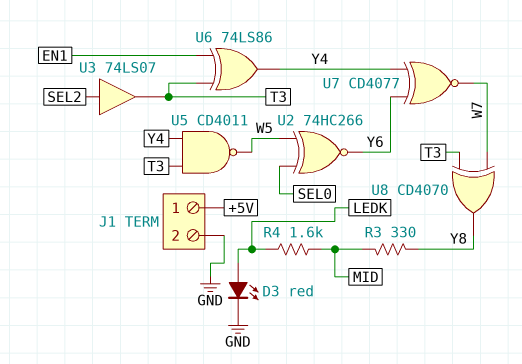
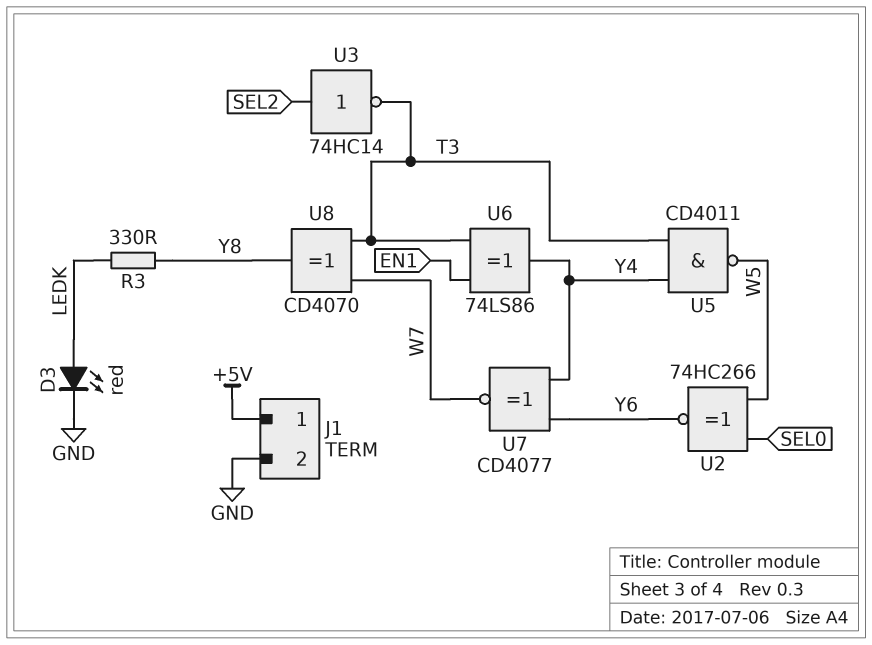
R3: 330 (MID, Y8) -> 330 (LEDK, Y8)
R4: 1.6k (LEDK, MID) -> none
U3: buffer 74LS07 (in SEL2, out T3) -> NOT 74HC14 (in SEL2, out T3)

